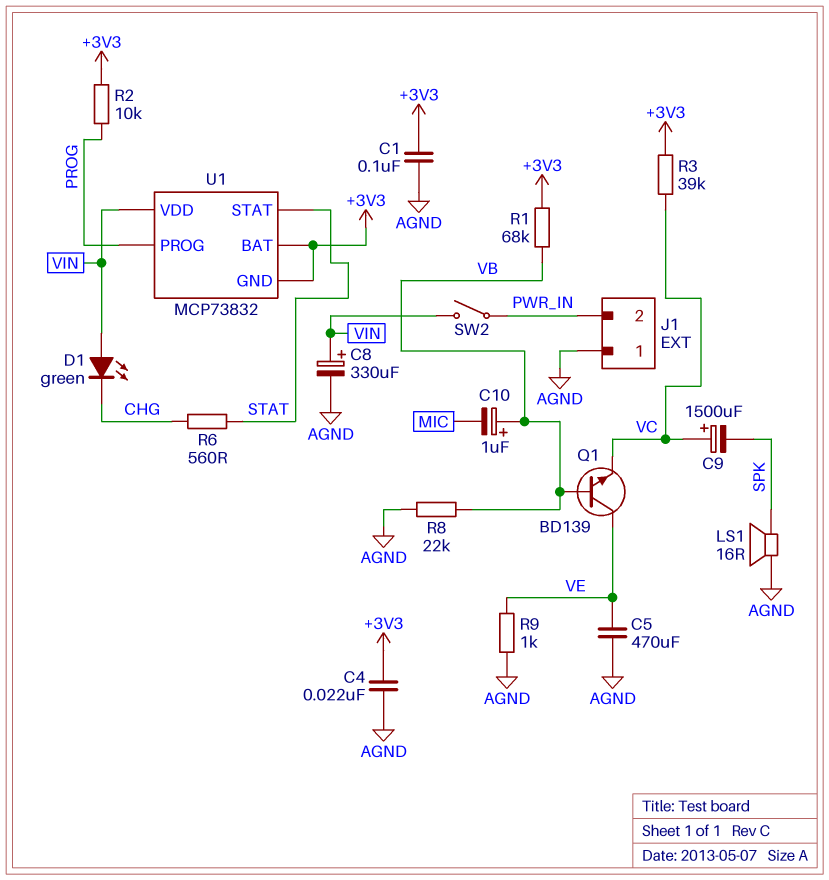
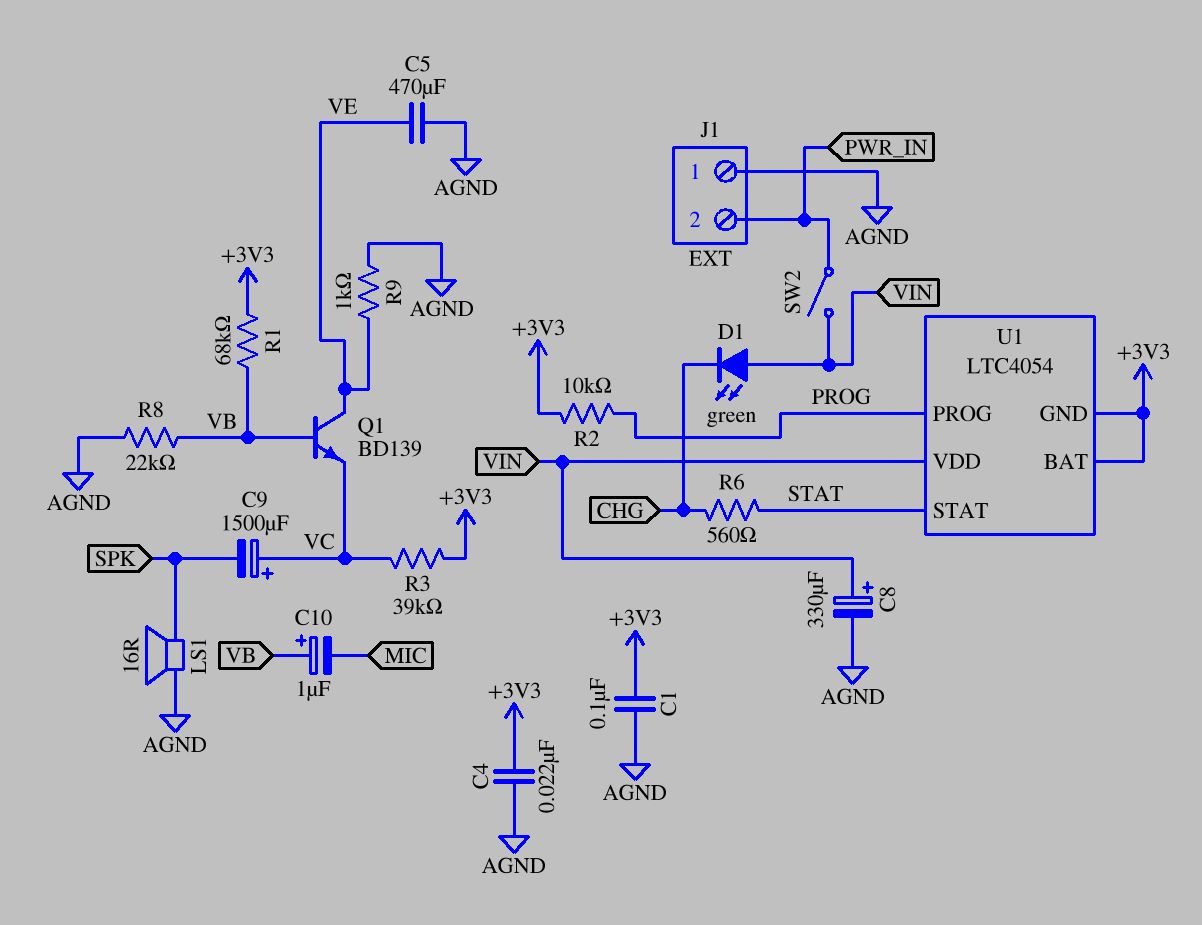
U1: MCP73832 -> LTC4054

